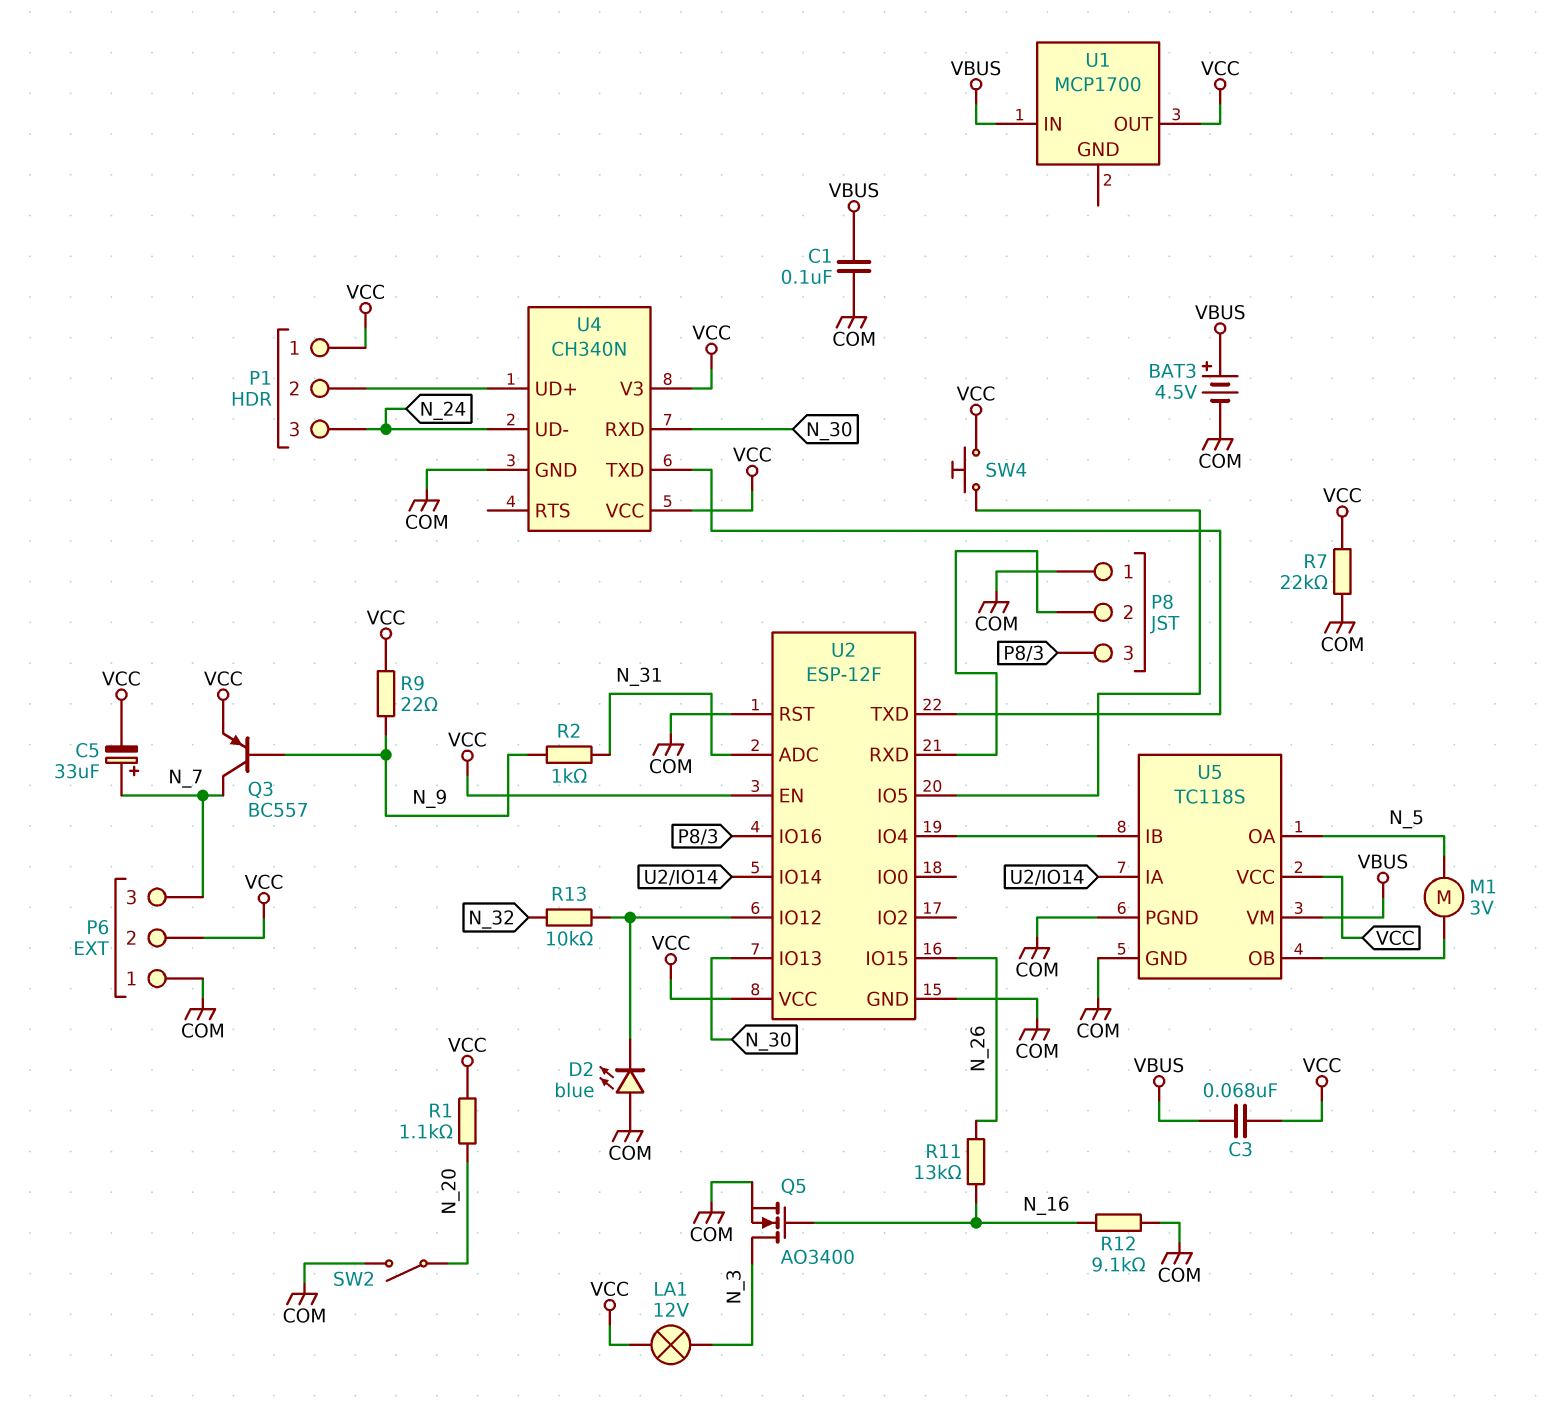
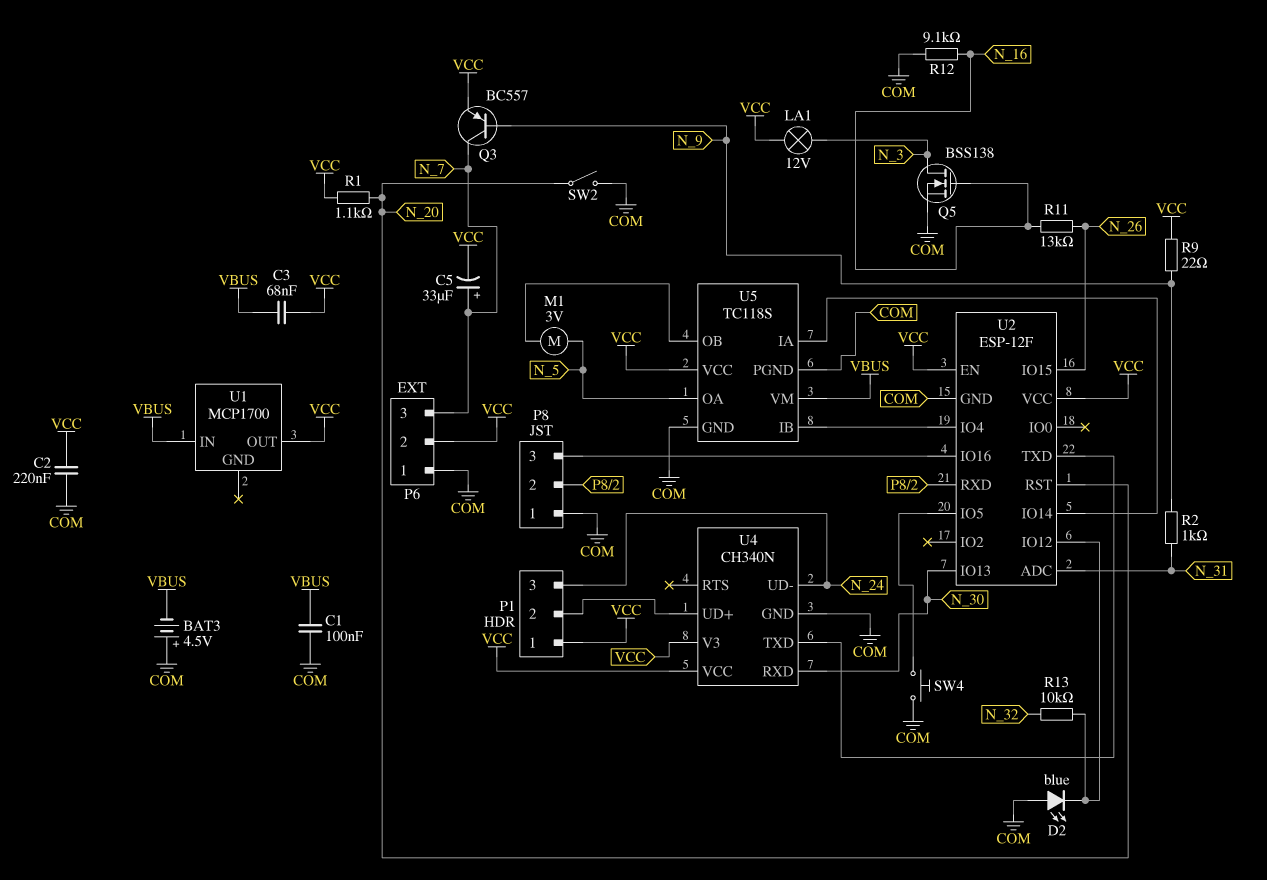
BAT3: 4.5V (plus VBUS, minus COM) -> 4.5V (plus COM, minus VBUS)
C2: none -> 220nF (COM, VCC)
Q5: NMOS AO3400 (G N_16, D N_3, S COM) -> NMOS BSS138 (G N_16, D N_3, S COM)
R7: 22k (COM, VCC) -> none
SW4: button (U2/IO5, VCC) -> button (COM, U2/IO5)
U2 pin RST: COM -> N_20

